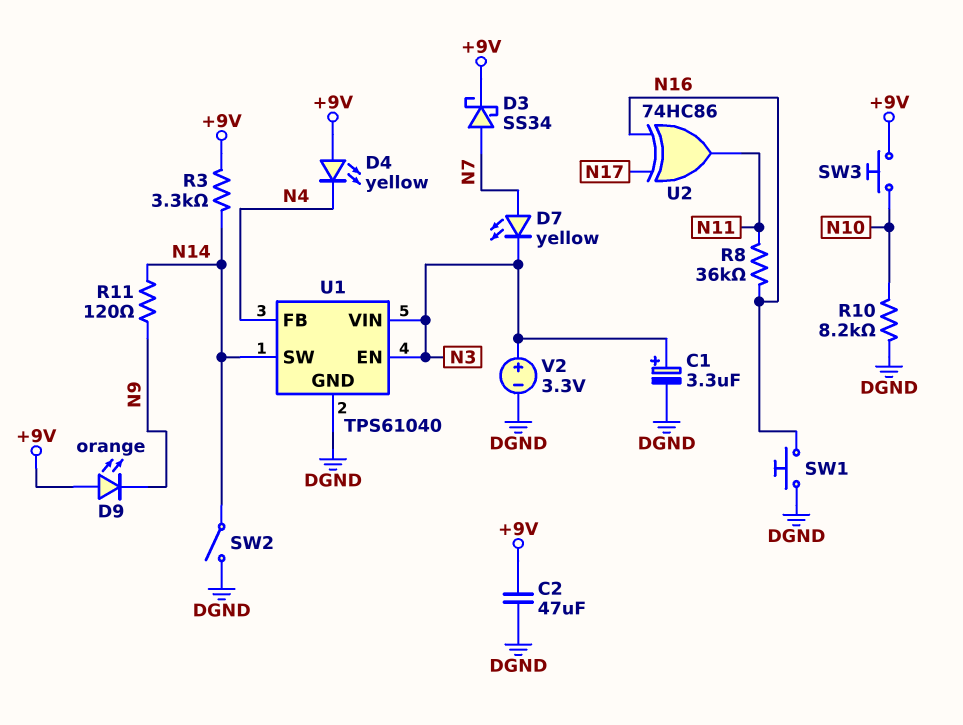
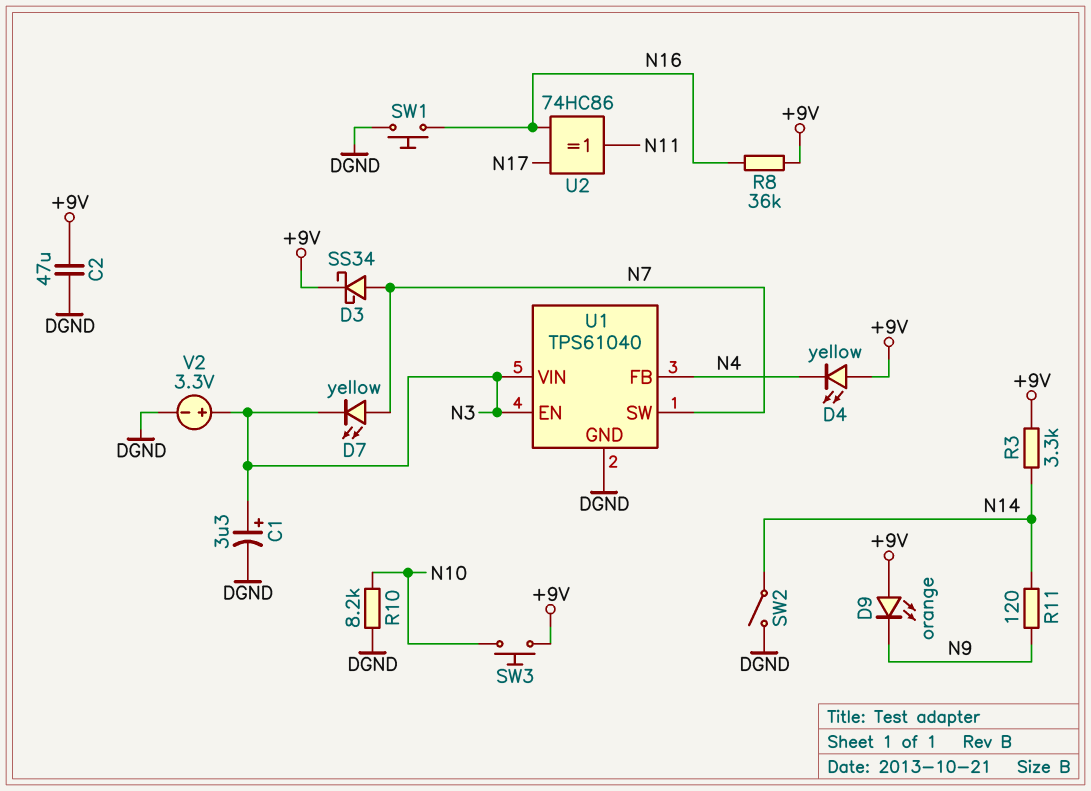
R8: 36k (N11, N16) -> 36k (+9V, N16)
U1 pin SW: N14 -> N7

